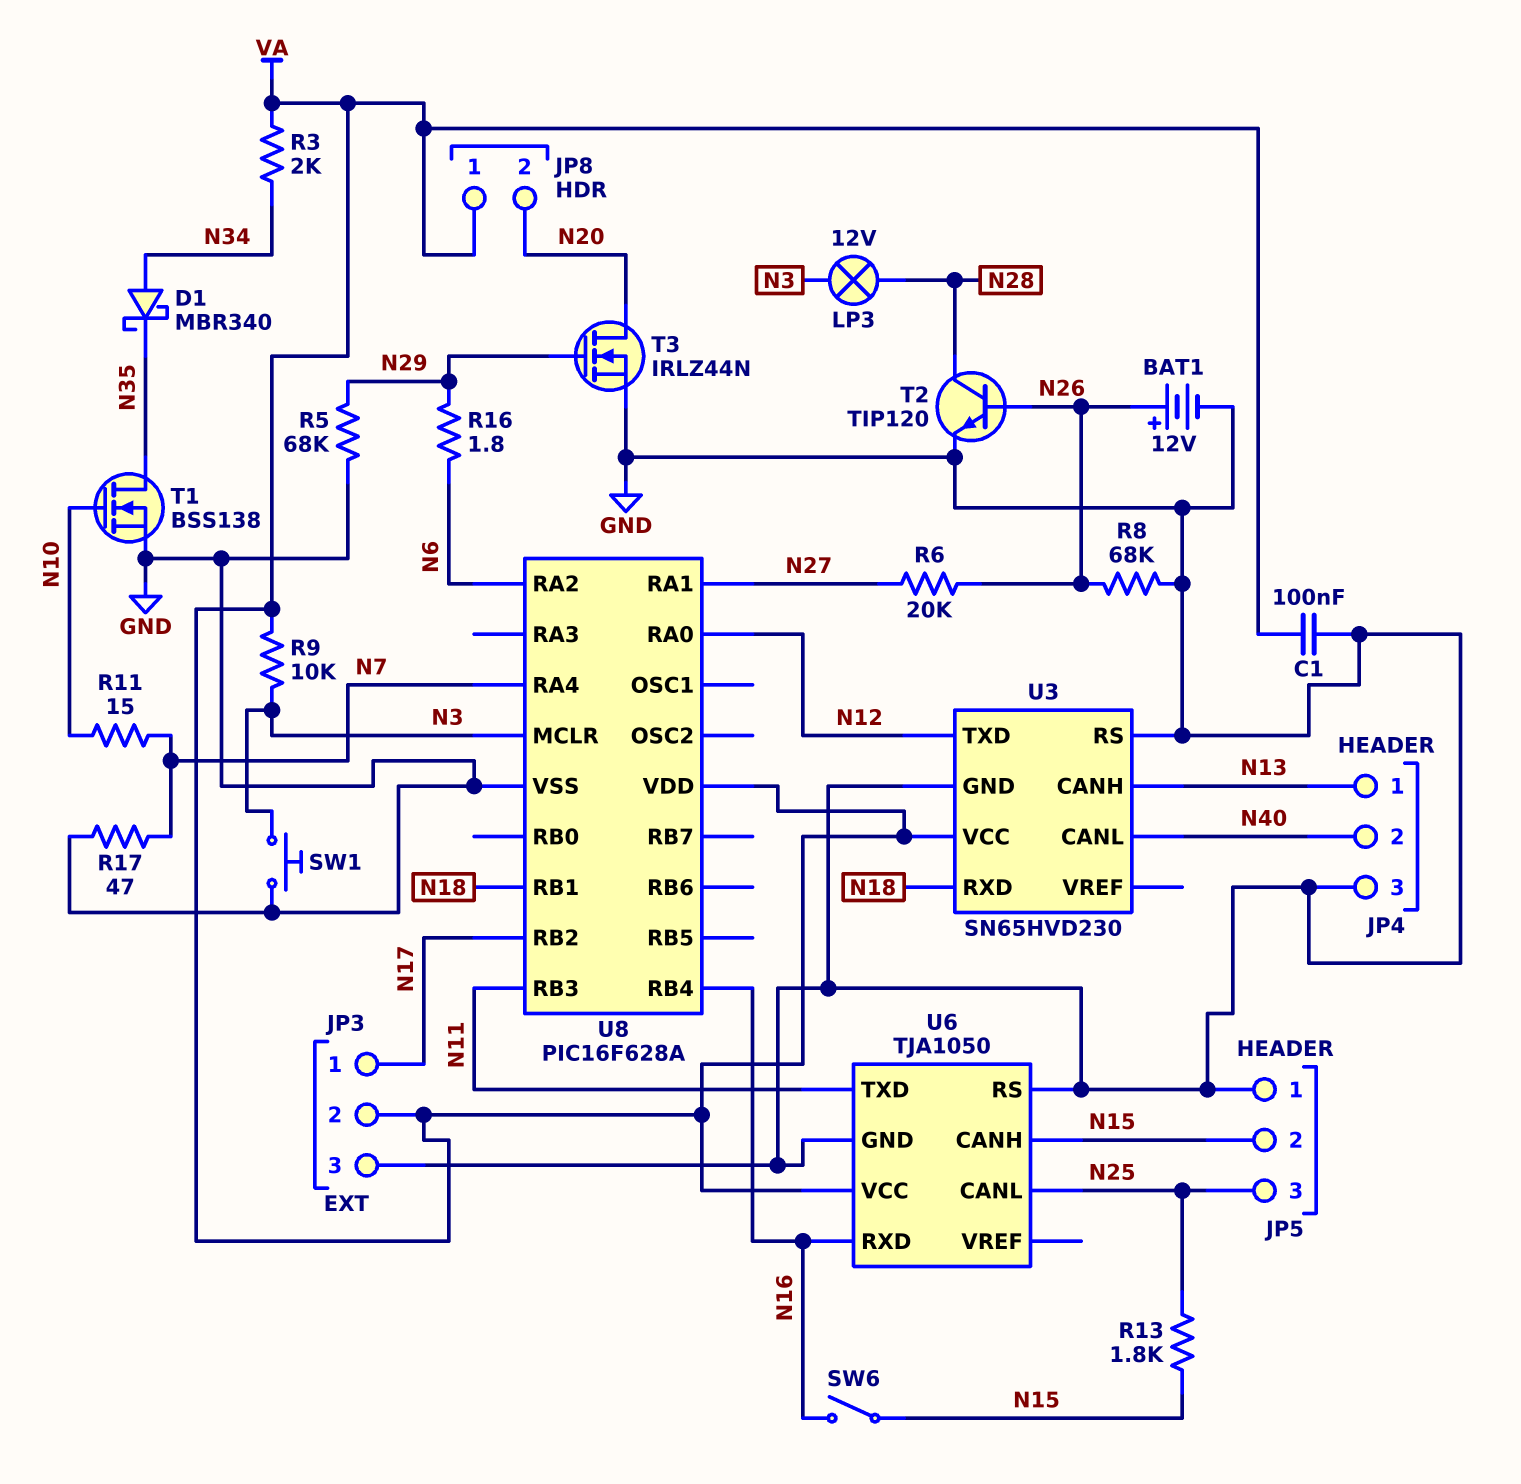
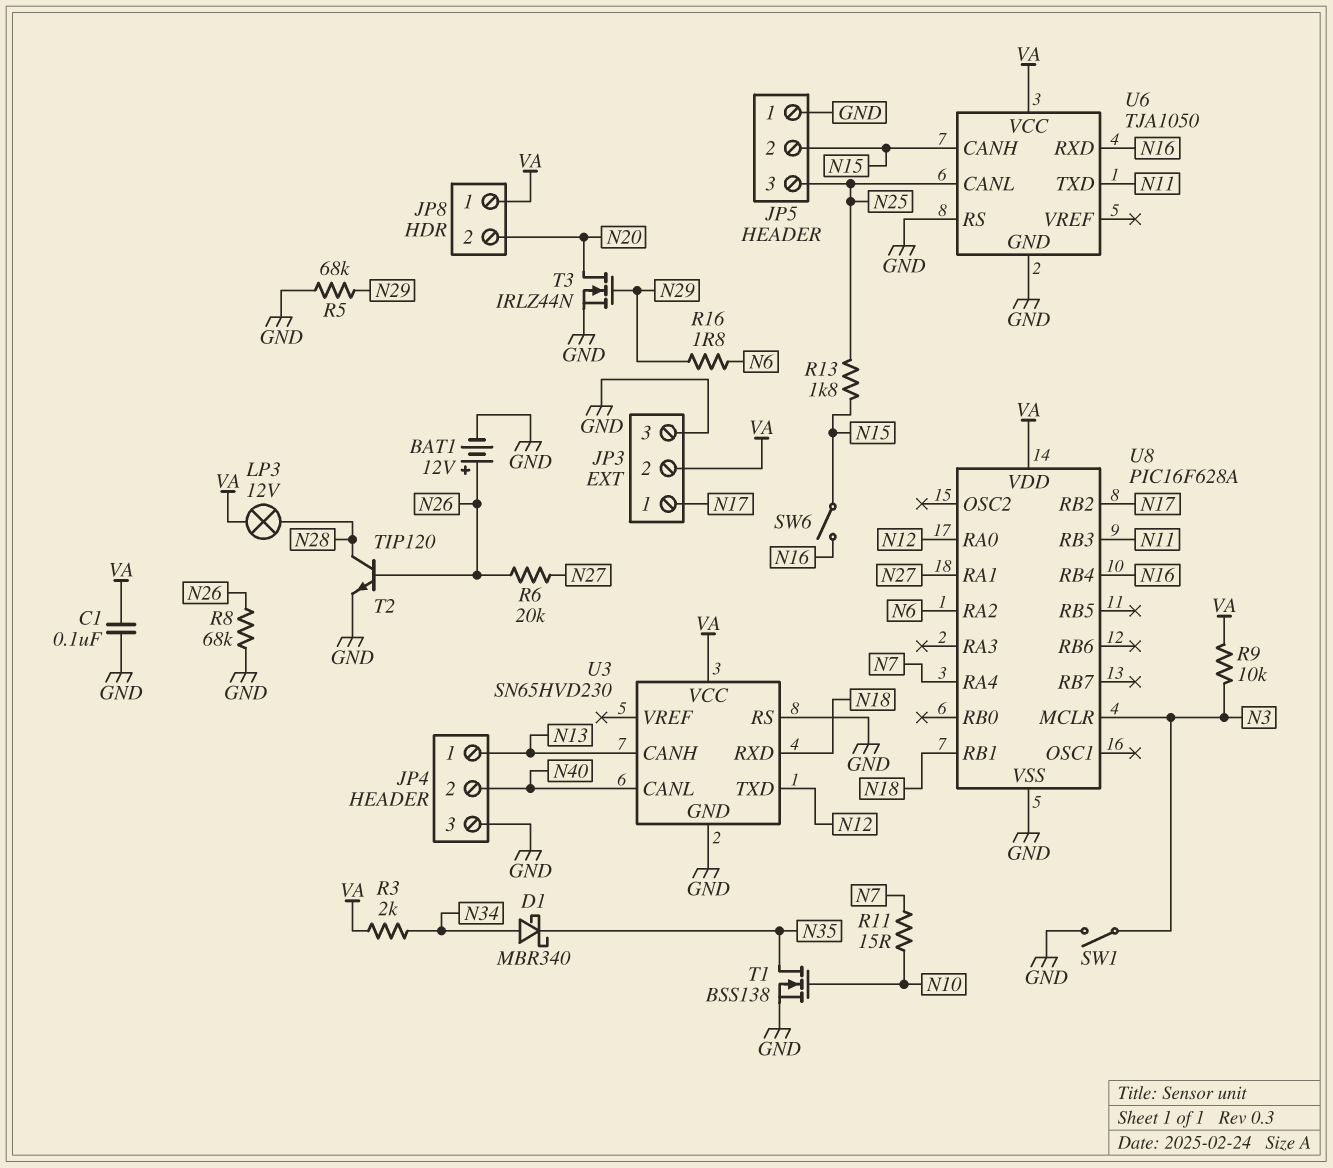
LP3: lamp 12V (N3, N28) -> lamp 12V (N28, VA)
R17: 47 (GND, N7) -> none
SW1: button (GND, N3) -> switch (GND, N3)

